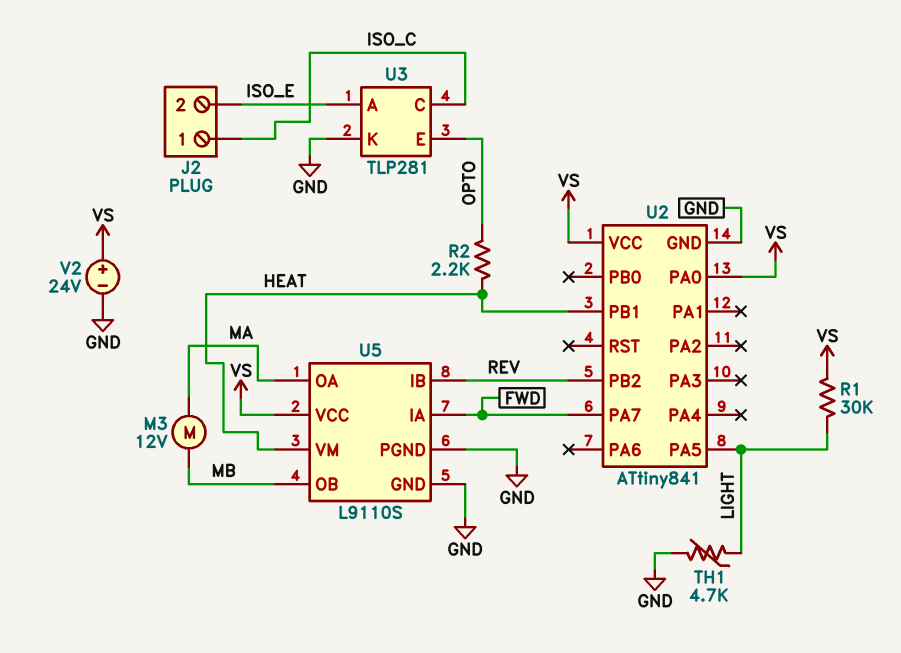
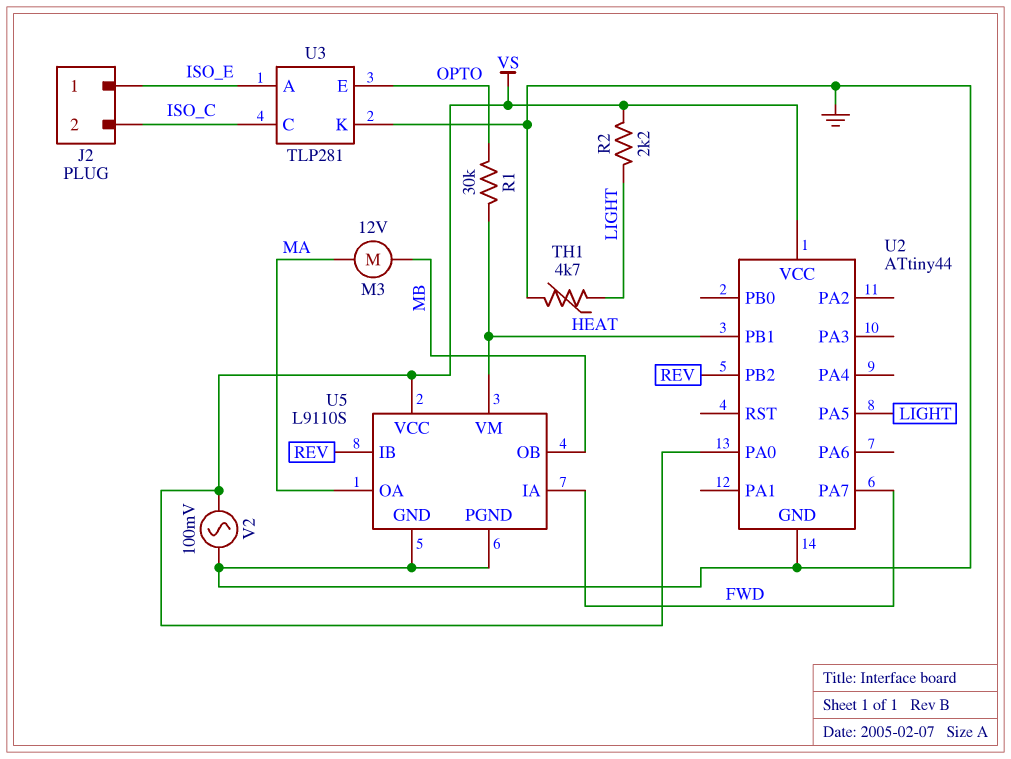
J2 pin 1: ISO_C -> ISO_E
J2 pin 2: ISO_E -> ISO_C
R1: 30k (LIGHT, VS) -> 30k (HEAT, OPTO)
R2: 2.2k (HEAT, OPTO) -> 2.2k (LIGHT, VS)
U2: ATtiny841 -> ATtiny44
V2: 24V (plus VS, minus GND) -> AC 100mV (GND, VS)

